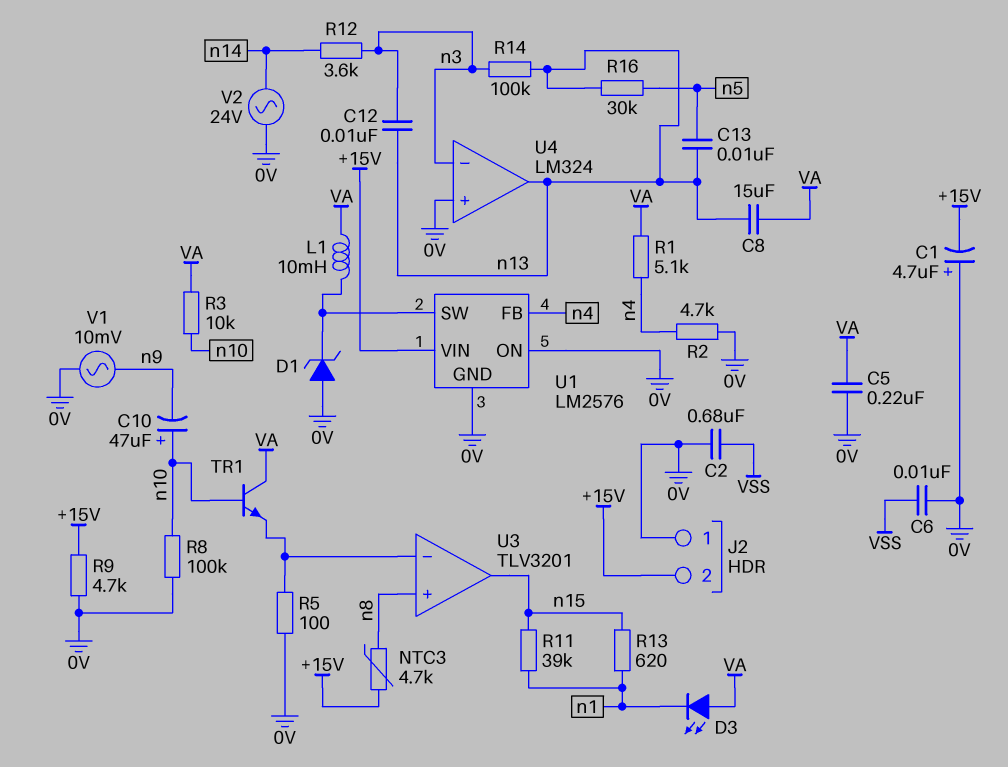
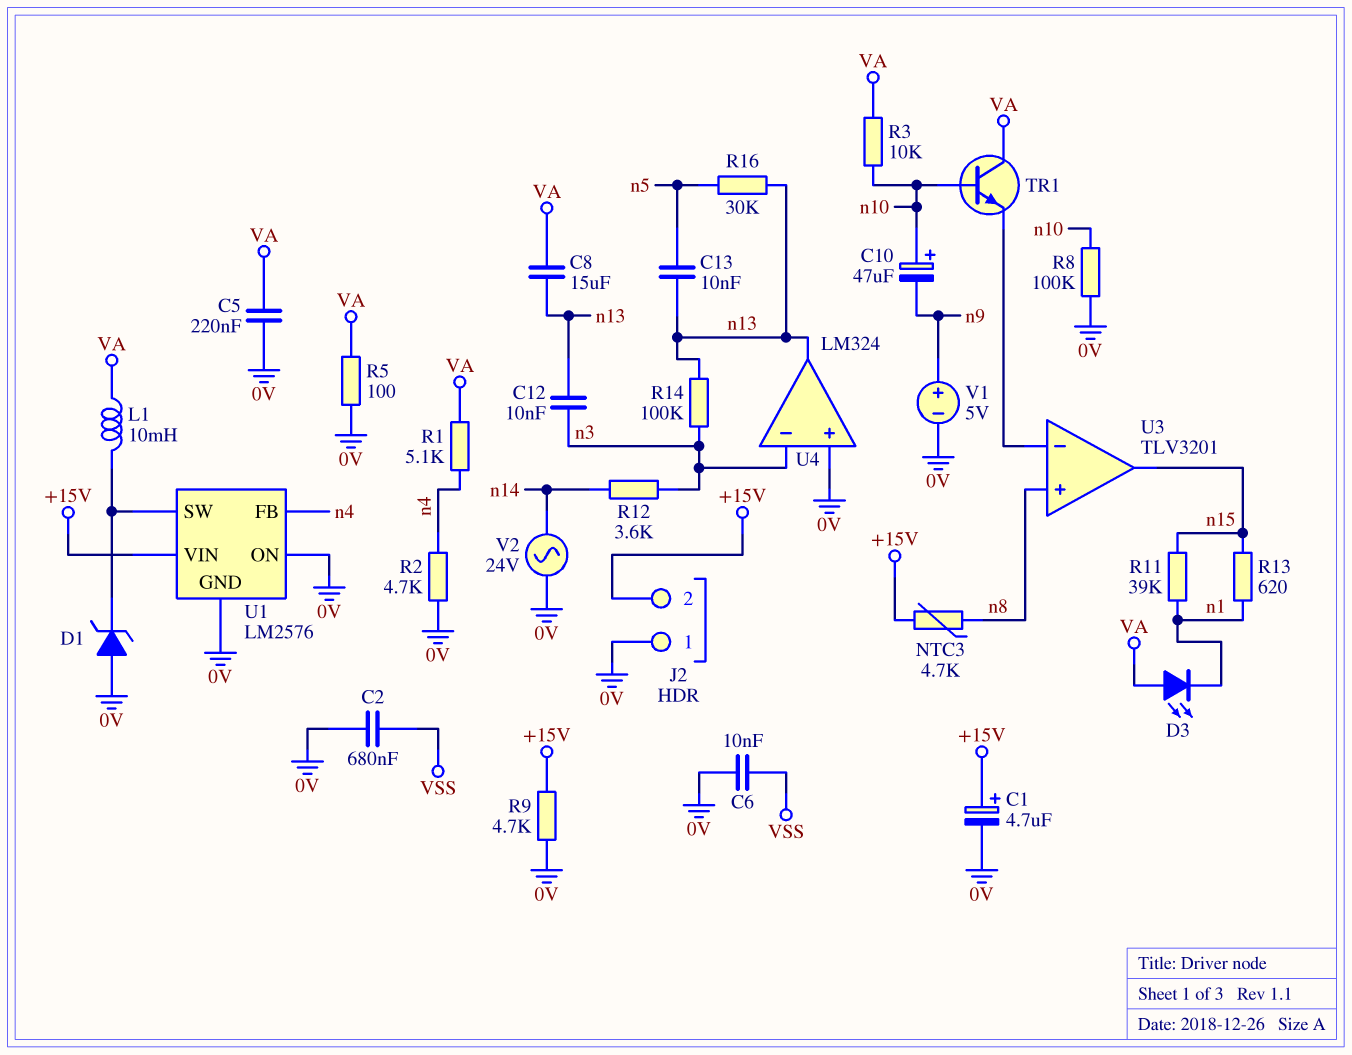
C1: 4.7uF (plus 0V, minus +15V) -> 4.7uF (plus +15V, minus 0V)
R5: 100 (0V, U3/in-) -> 100 (0V, VA)
V1: AC 10mV (0V, n9) -> 5V (plus n9, minus 0V)

